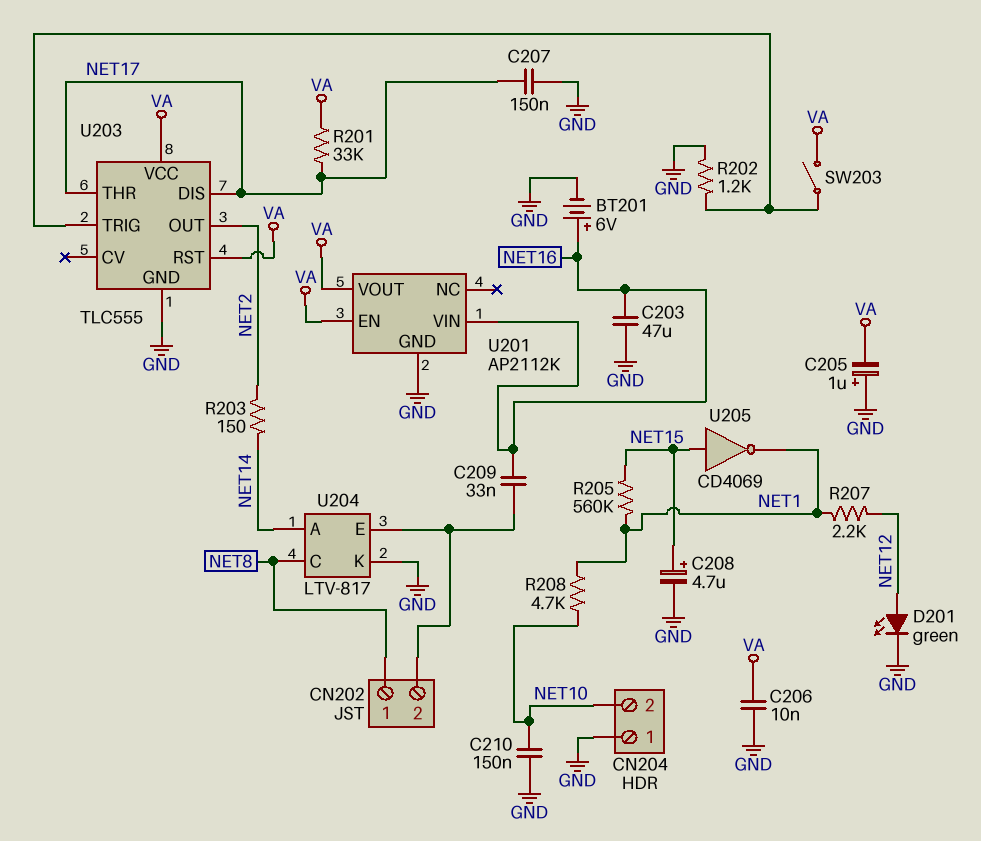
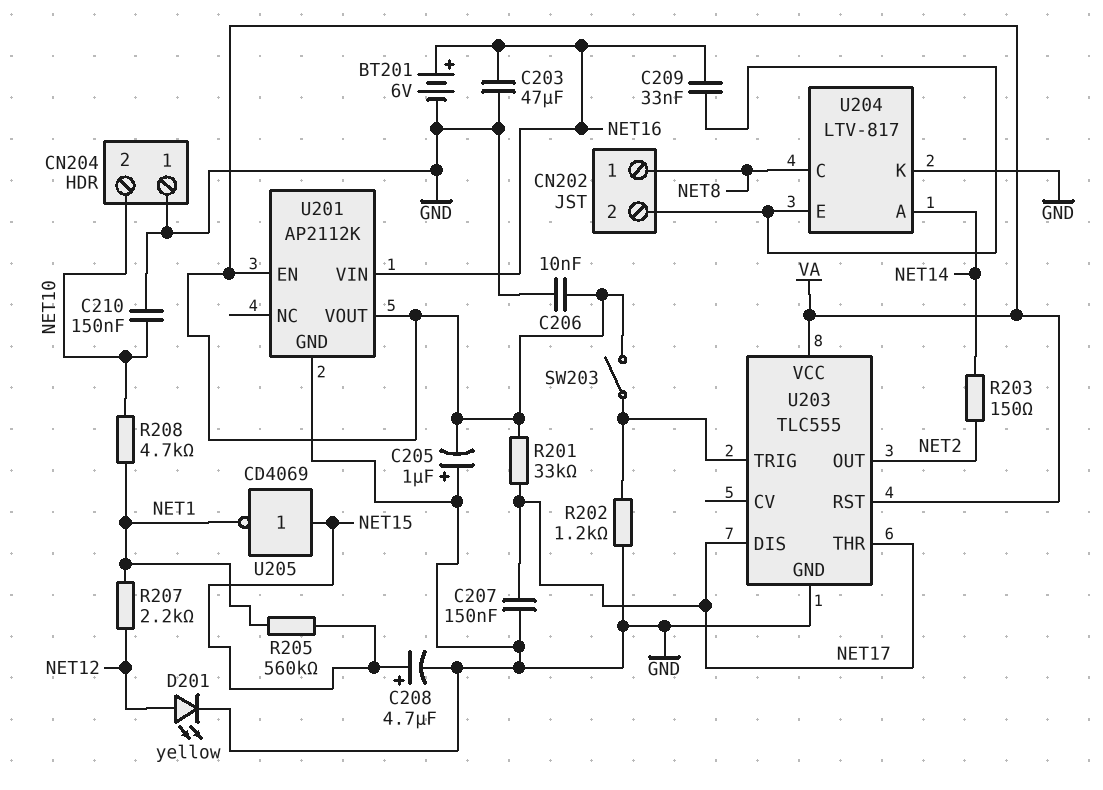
D201: LED green (A NET12, K GND) -> LED yellow (A NET12, K GND)

